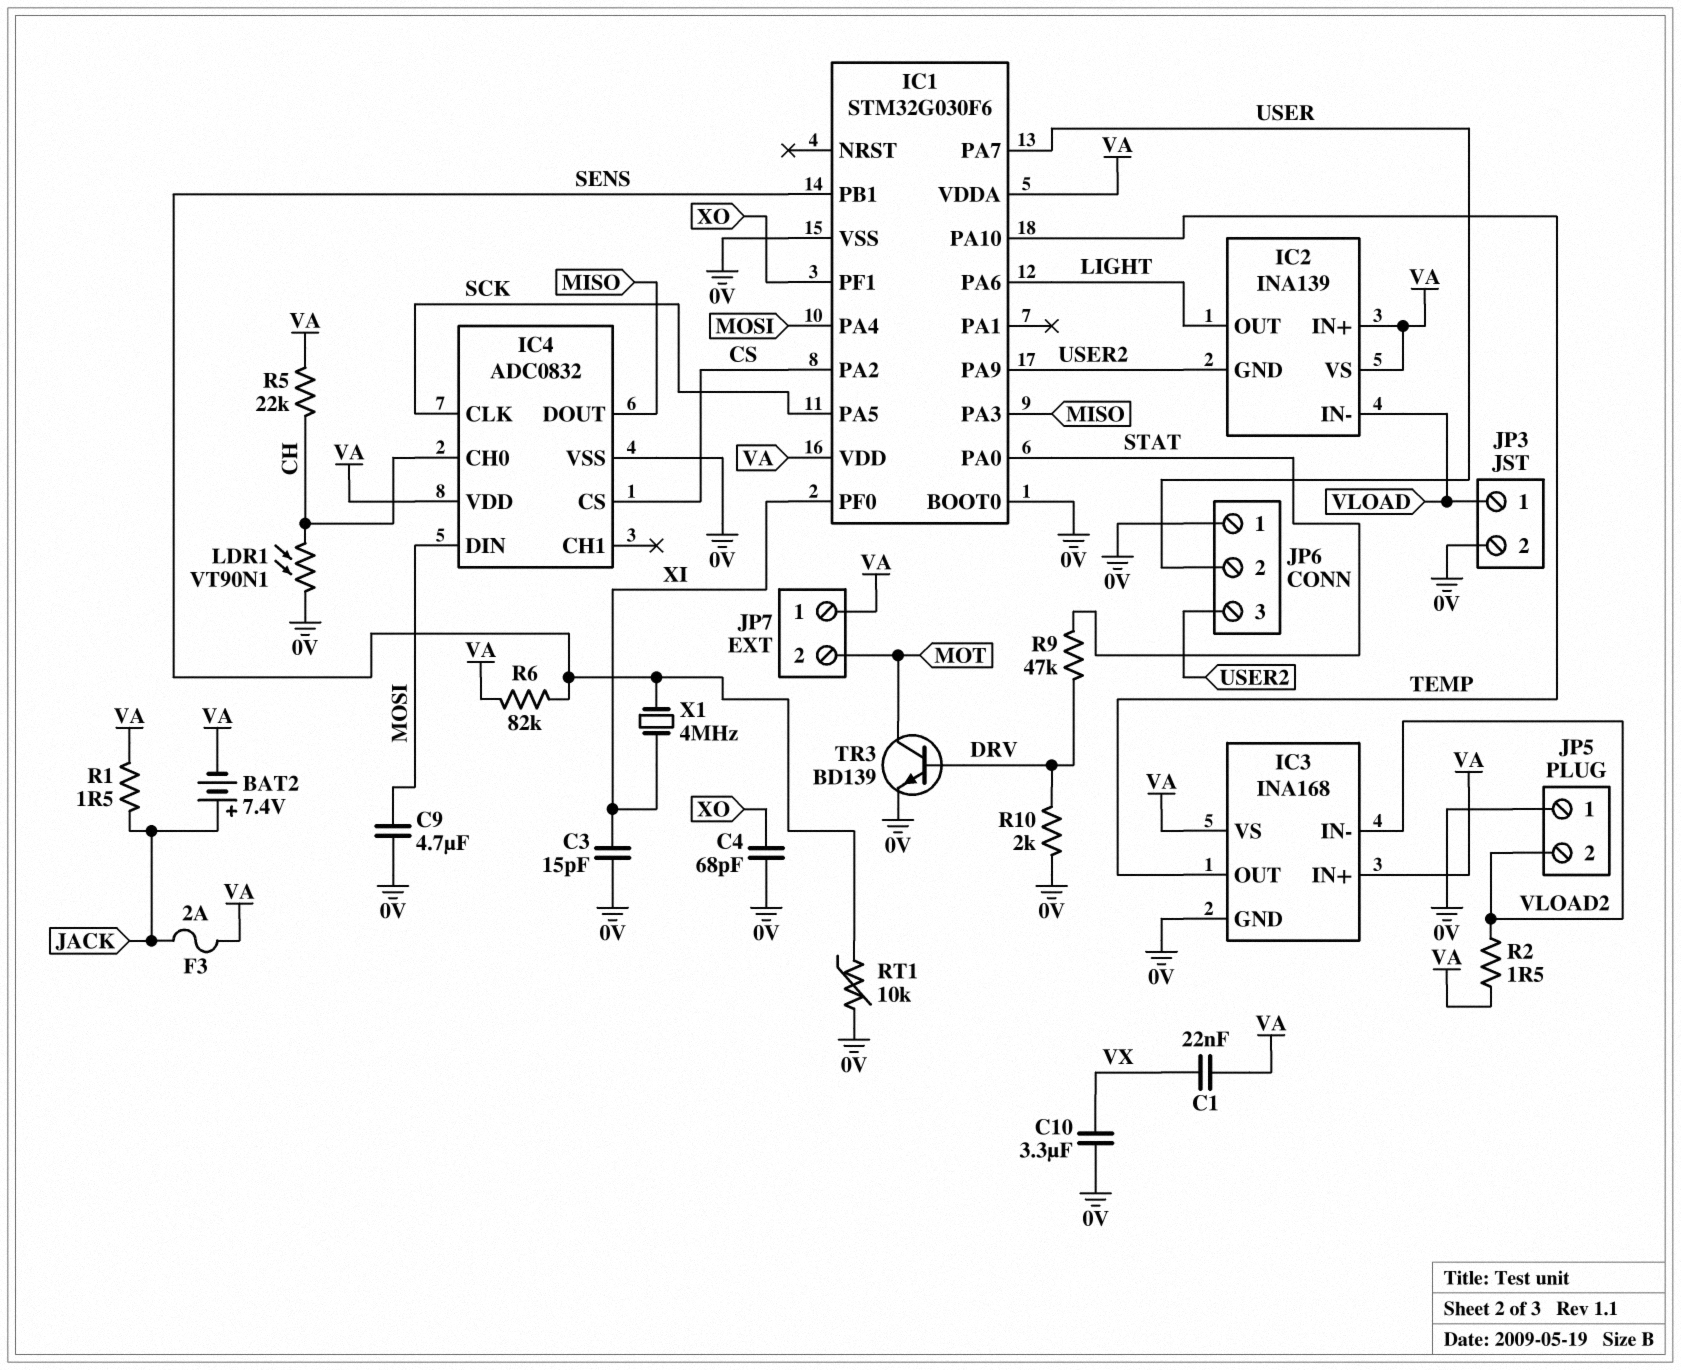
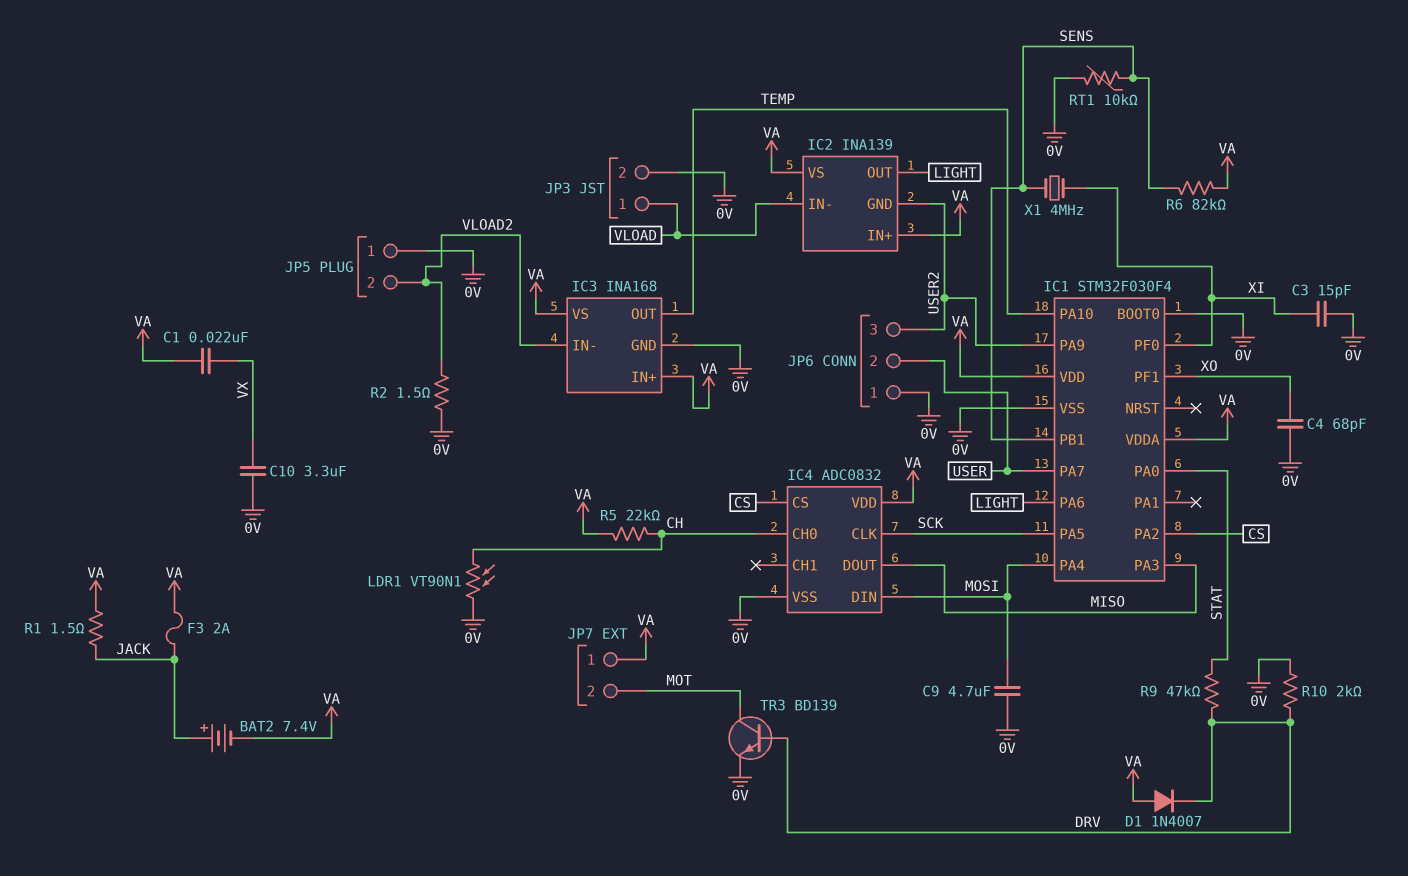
D1: none -> diode 1N4007 (A VA, K DRV)
IC1: STM32G030F6 -> STM32F030F4
R2: 1.5 (VA, VLOAD2) -> 1.5 (0V, VLOAD2)

